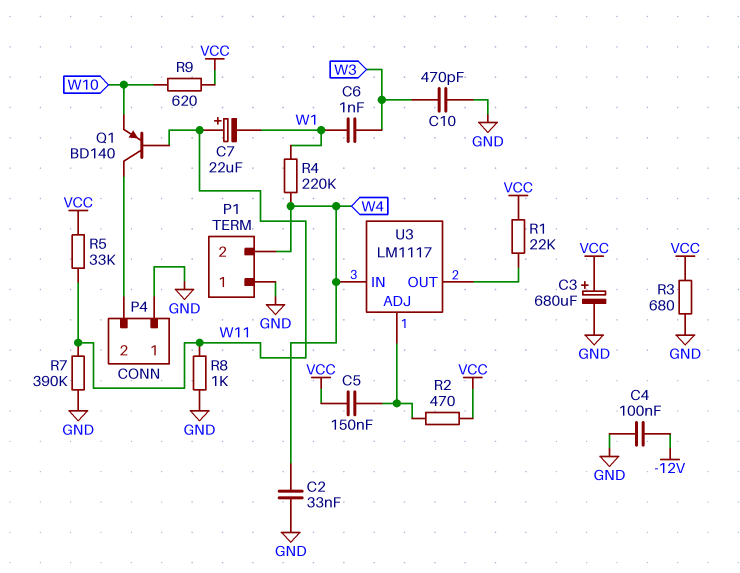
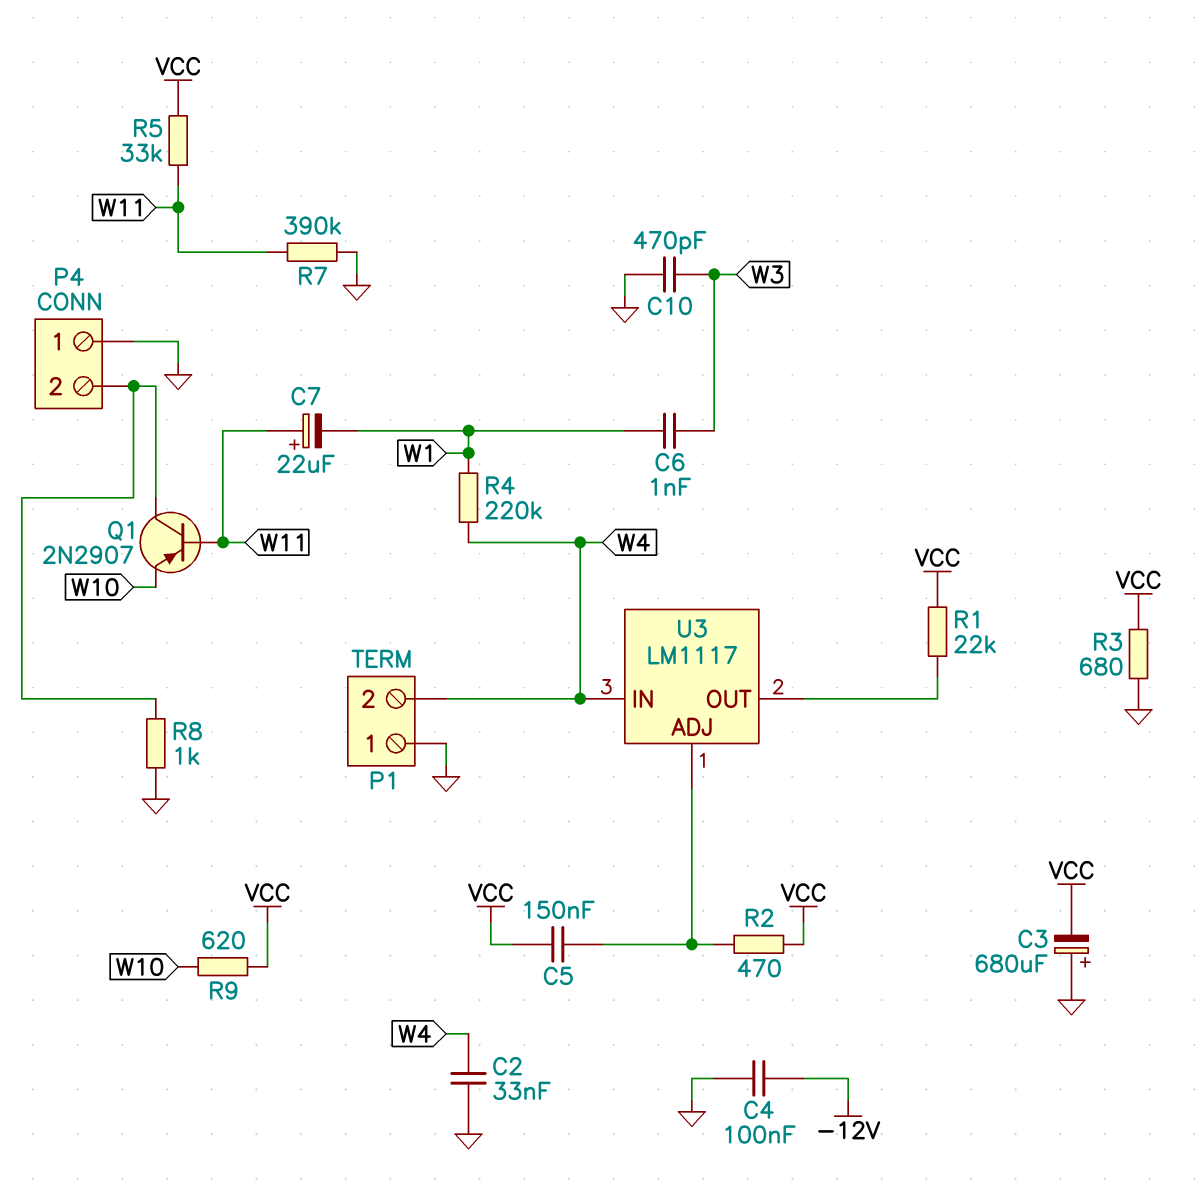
C3: 680uF (plus VCC, minus GND) -> 680uF (plus GND, minus VCC)
Q1: PNP BD140 (B W11, C P4/2, E W10) -> PNP 2N2907 (B W11, C P4/2, E W10)
R8: 1k (GND, W11) -> 1k (GND, P4/2)

